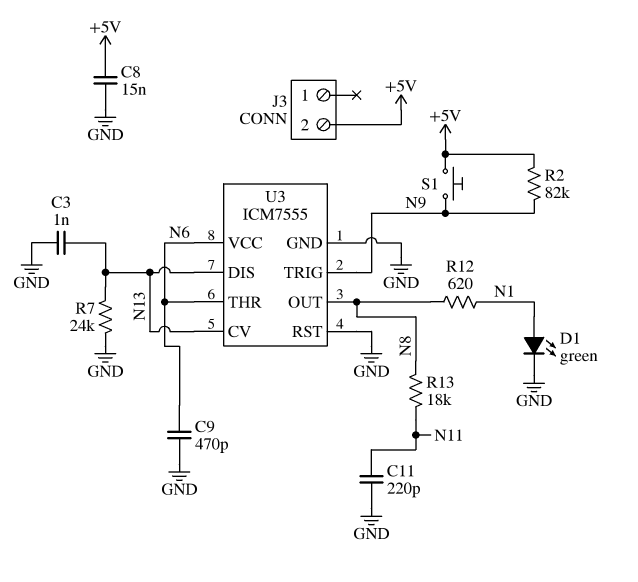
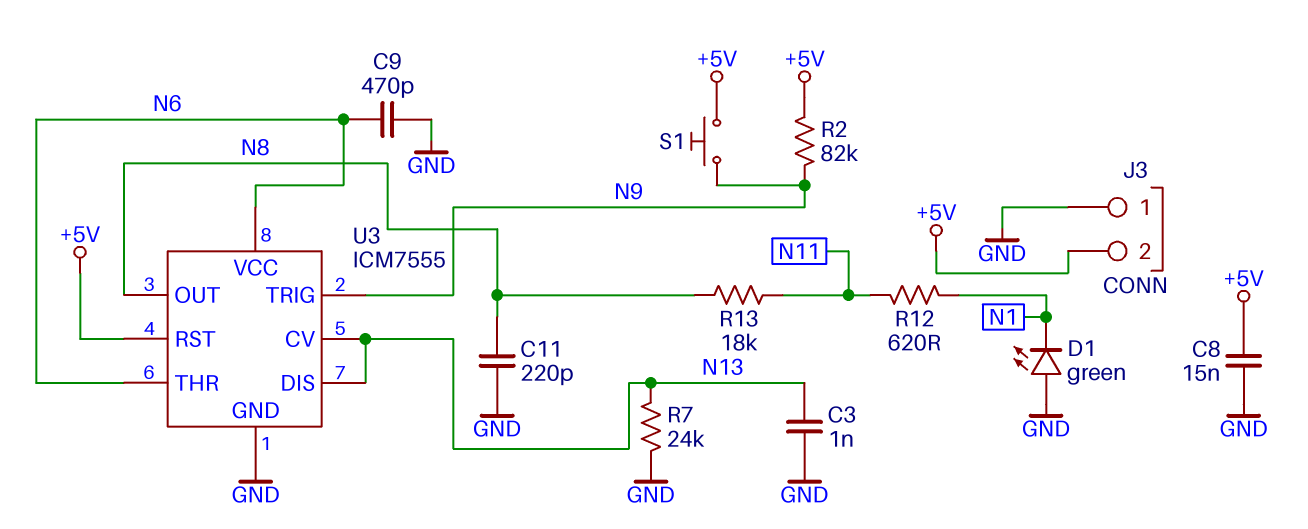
C11: 220pF (GND, N11) -> 220pF (GND, N8)
D1: LED green (A N1, K GND) -> LED green (A GND, K N1)
J3 pin 1: none -> GND
R12: 620 (N1, N8) -> 620 (N1, N11)
U3 pin RST: GND -> +5V

